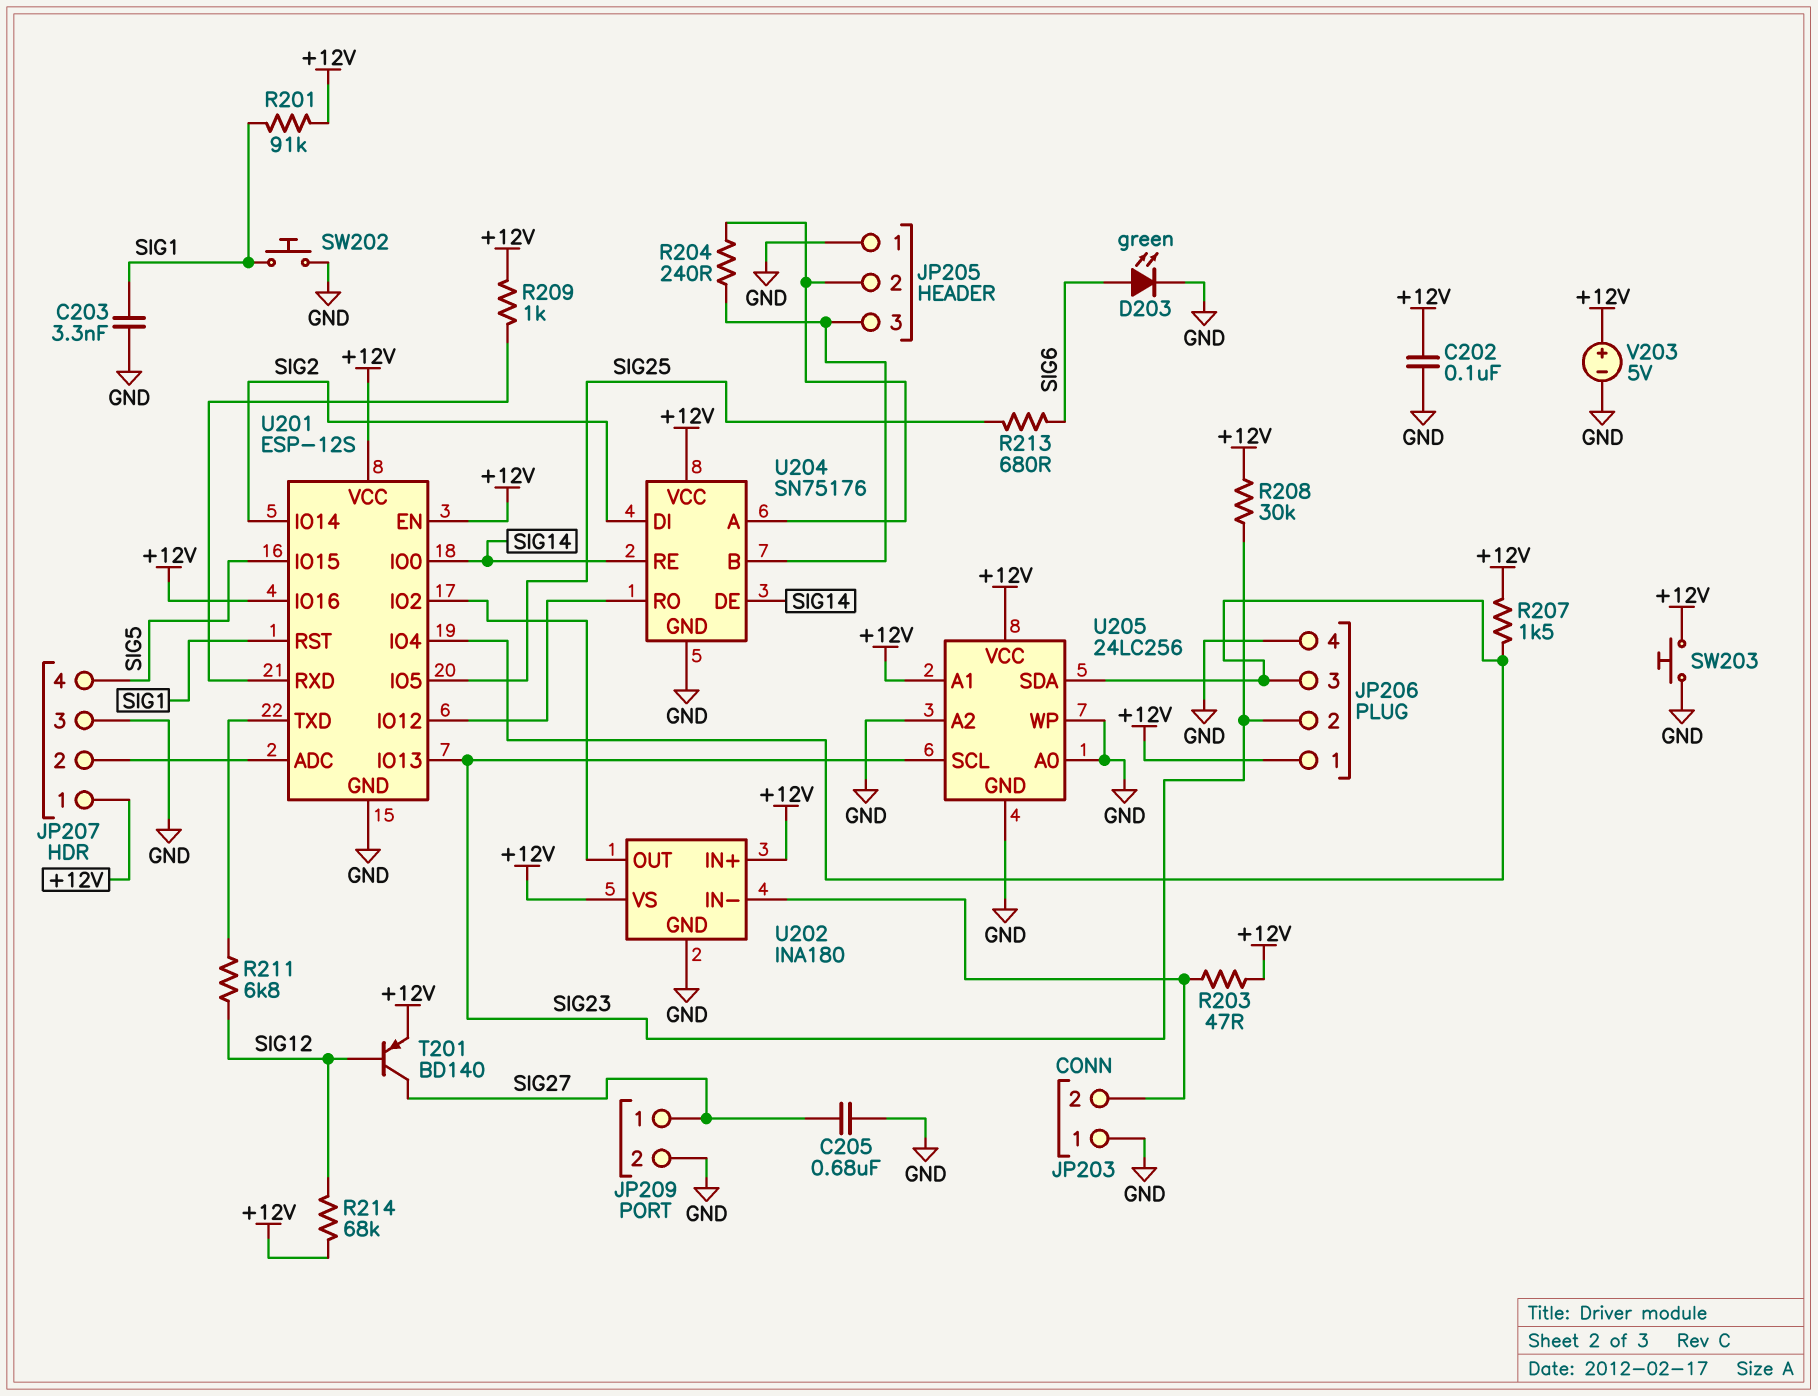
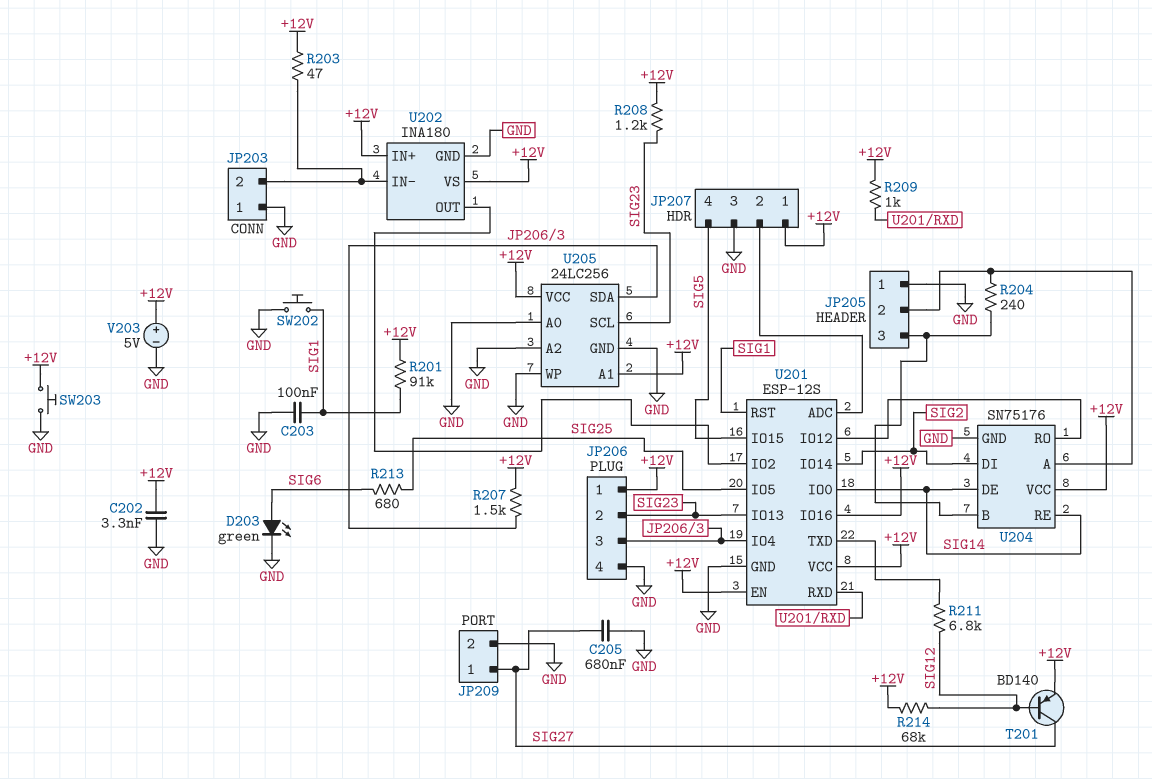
C202: 100nF (+12V, GND) -> 3.3nF (+12V, GND)
C203: 3.3nF (GND, SIG1) -> 100nF (GND, SIG1)
R208: 30k (+12V, SIG23) -> 1.2k (+12V, SIG23)

